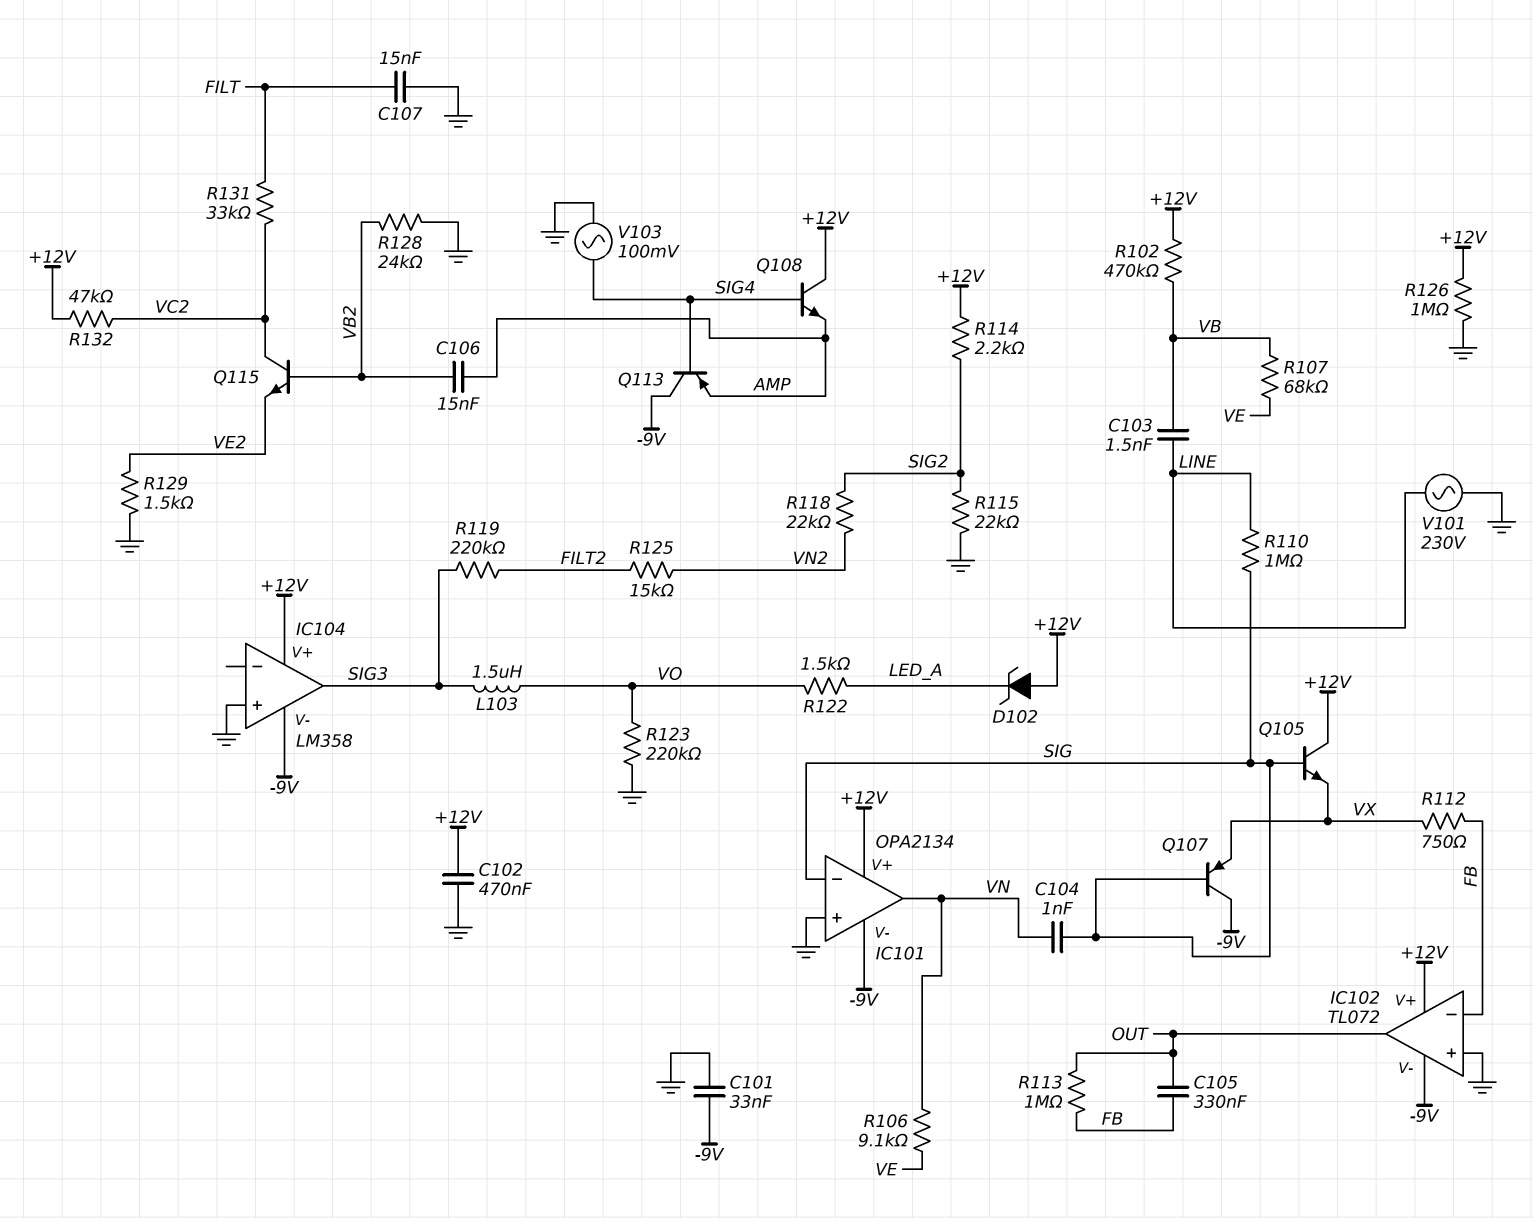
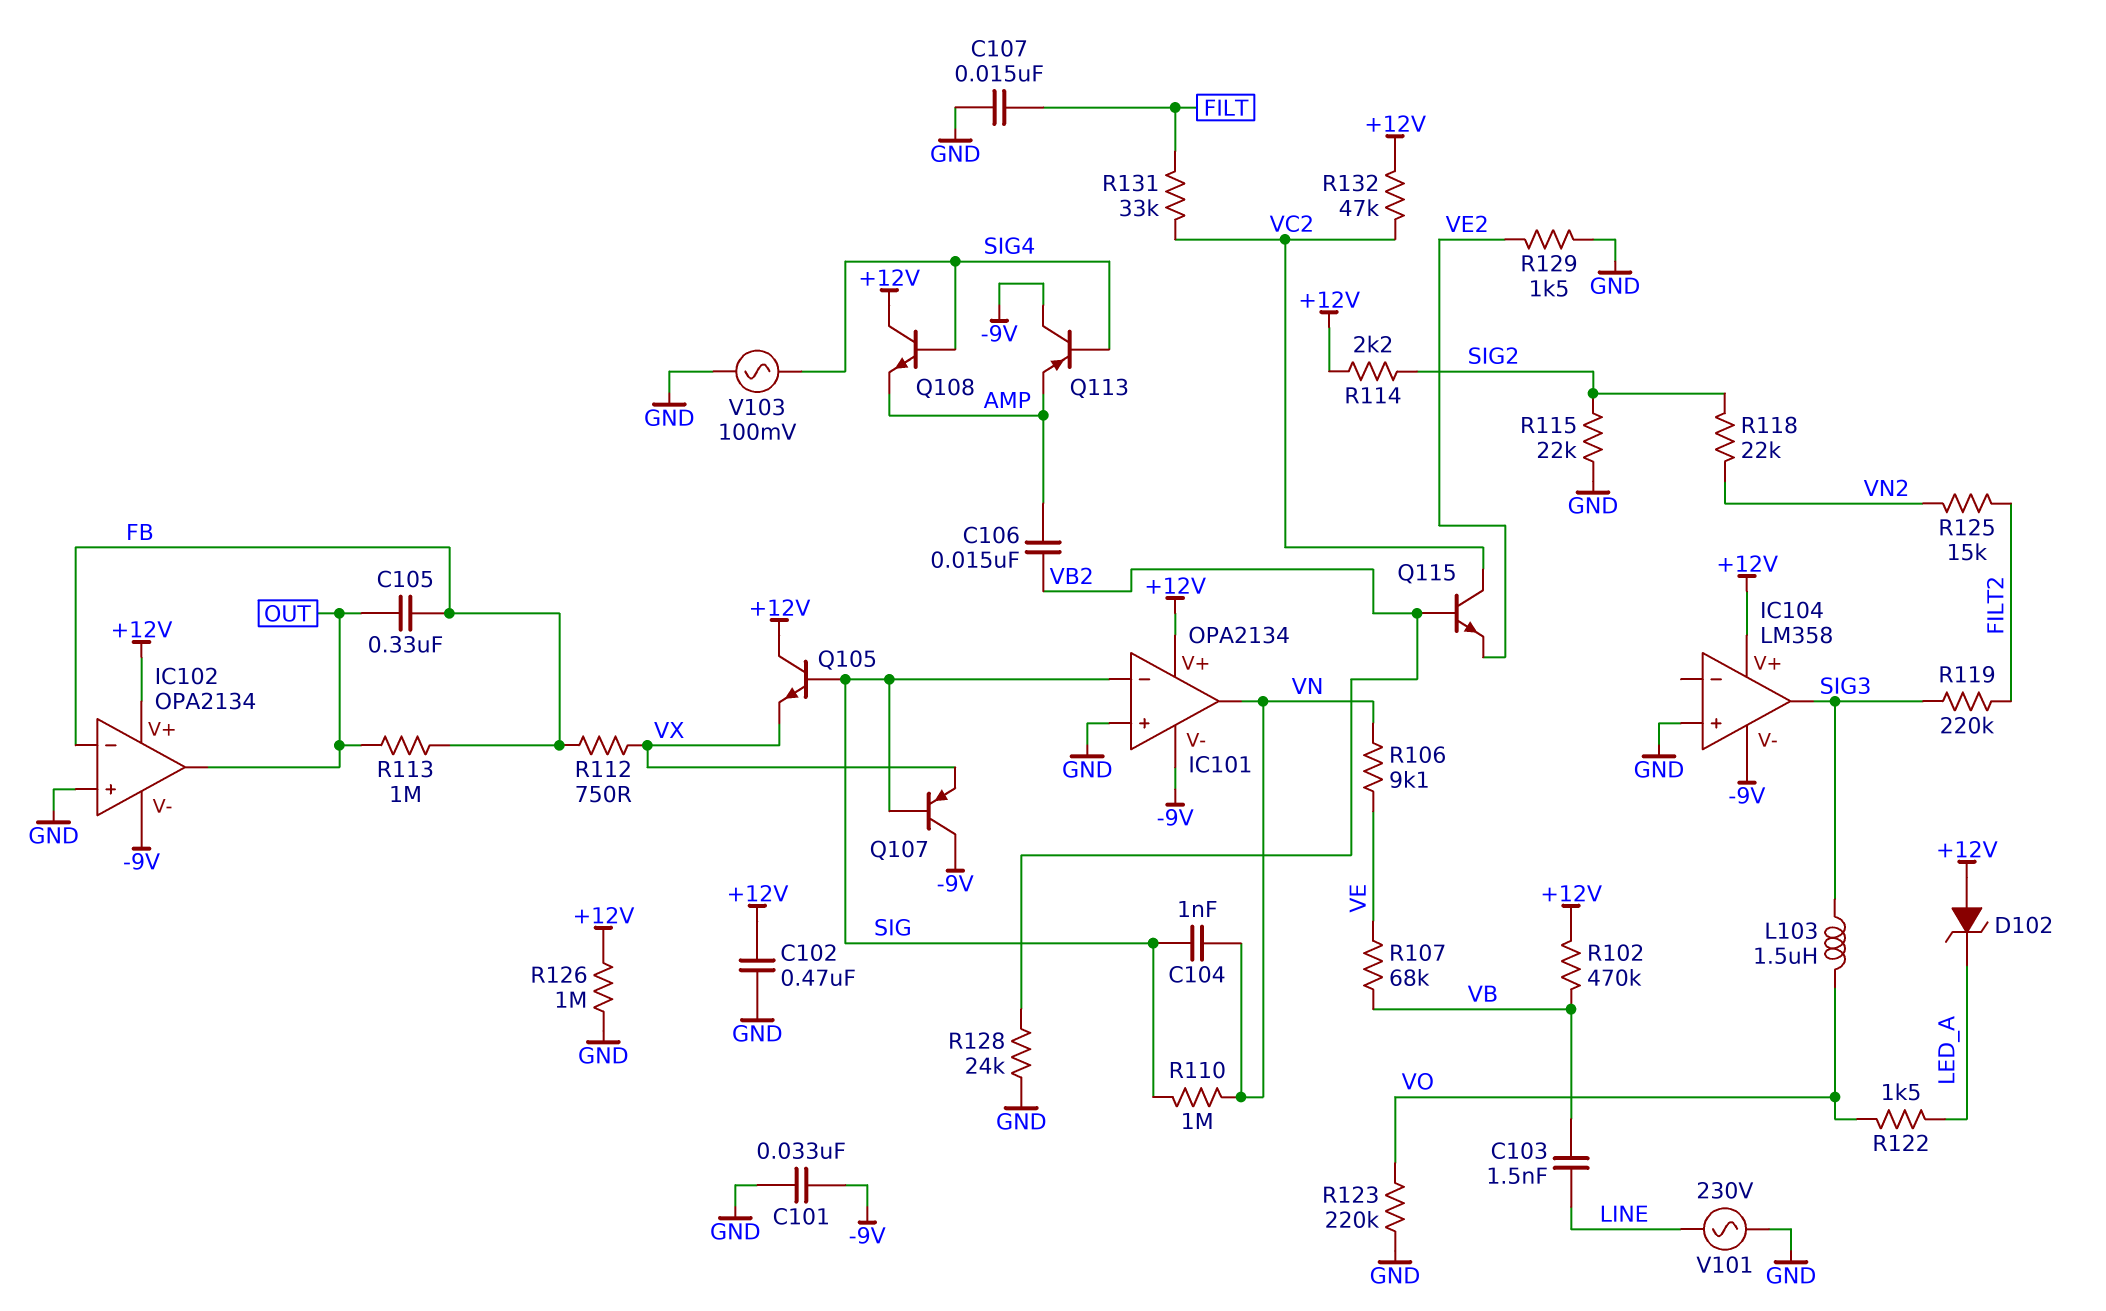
IC102: TL072 -> OPA2134
R110: 1M (LINE, SIG) -> 1M (SIG, VN)

